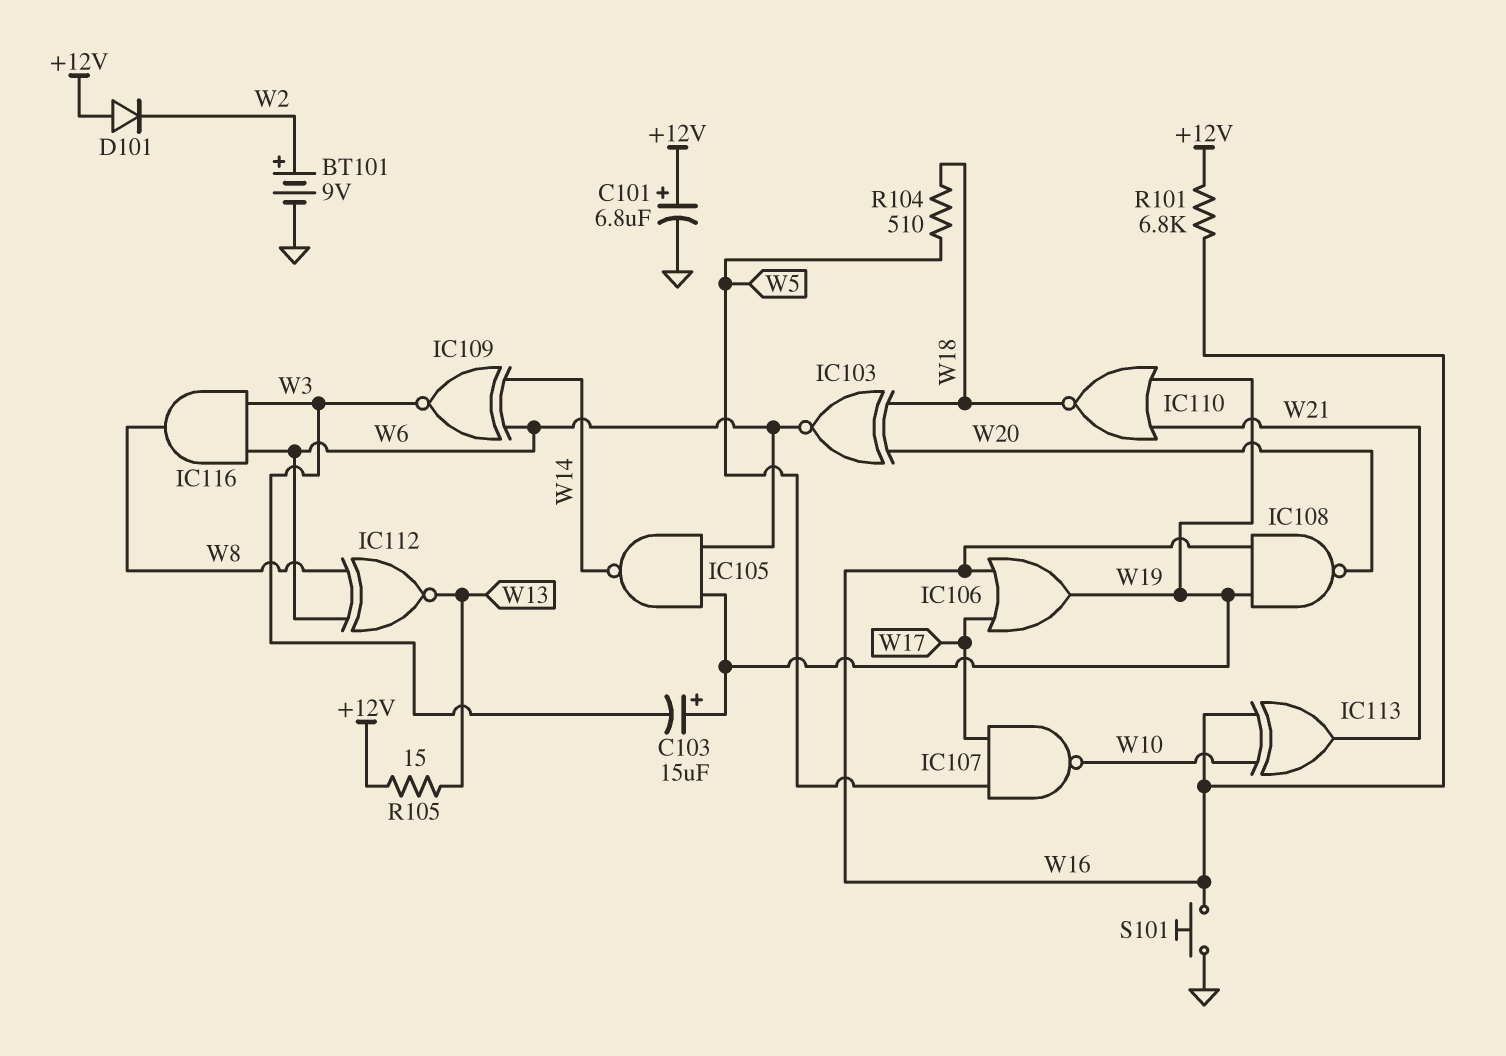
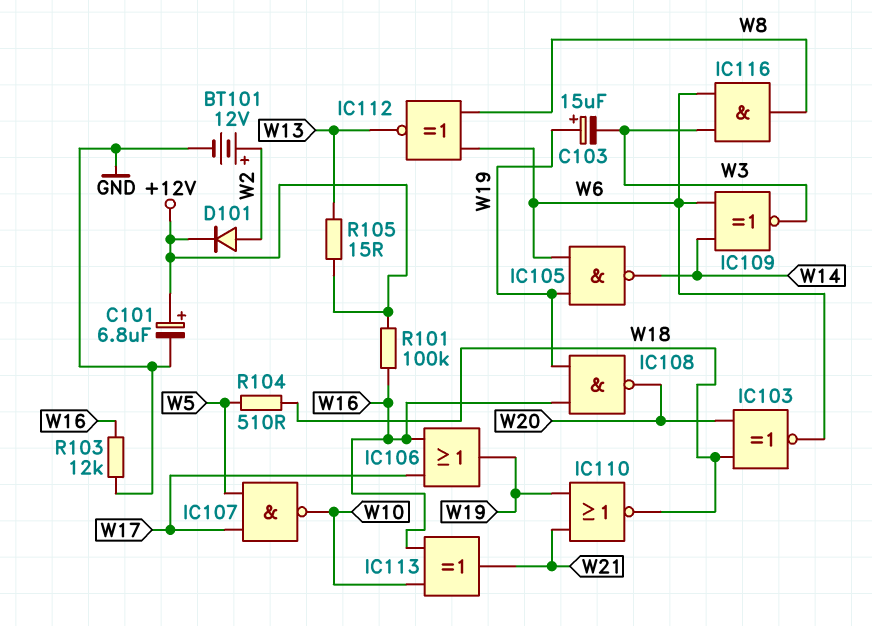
BT101: 9V (plus W2, minus GND) -> 12V (plus W2, minus GND)
D101: diode (A +12V, K W2) -> diode (A W2, K +12V)
R101: 6.8k (+12V, W16) -> 100k (+12V, W16)
R103: none -> 12k (GND, W16)
S101: button (GND, W16) -> none

